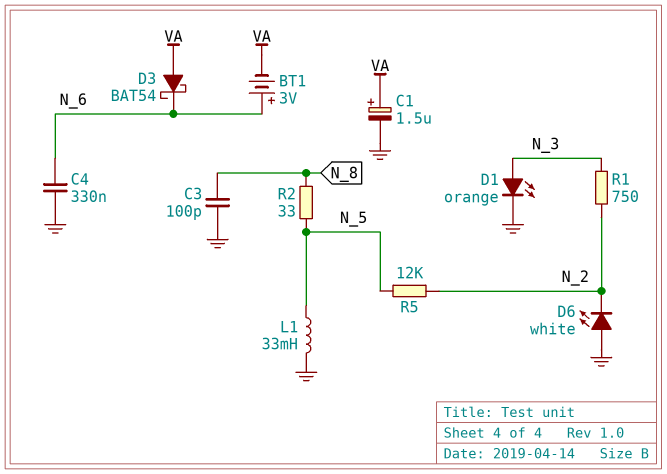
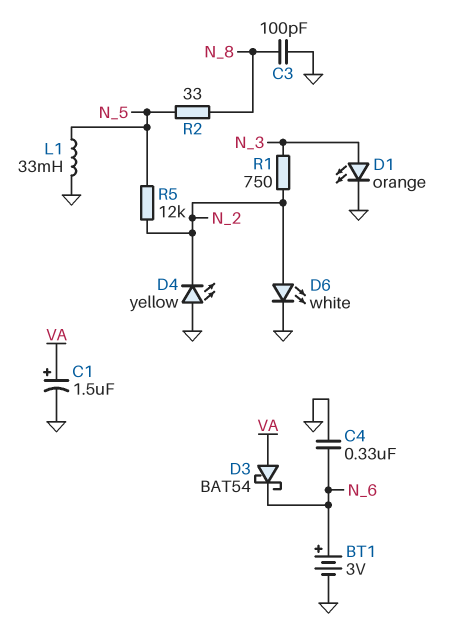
BT1: 3V (plus N_6, minus VA) -> 3V (plus N_6, minus GND)
D4: none -> LED yellow (A GND, K N_2)
D6: LED white (A GND, K N_2) -> LED white (A N_2, K GND)

